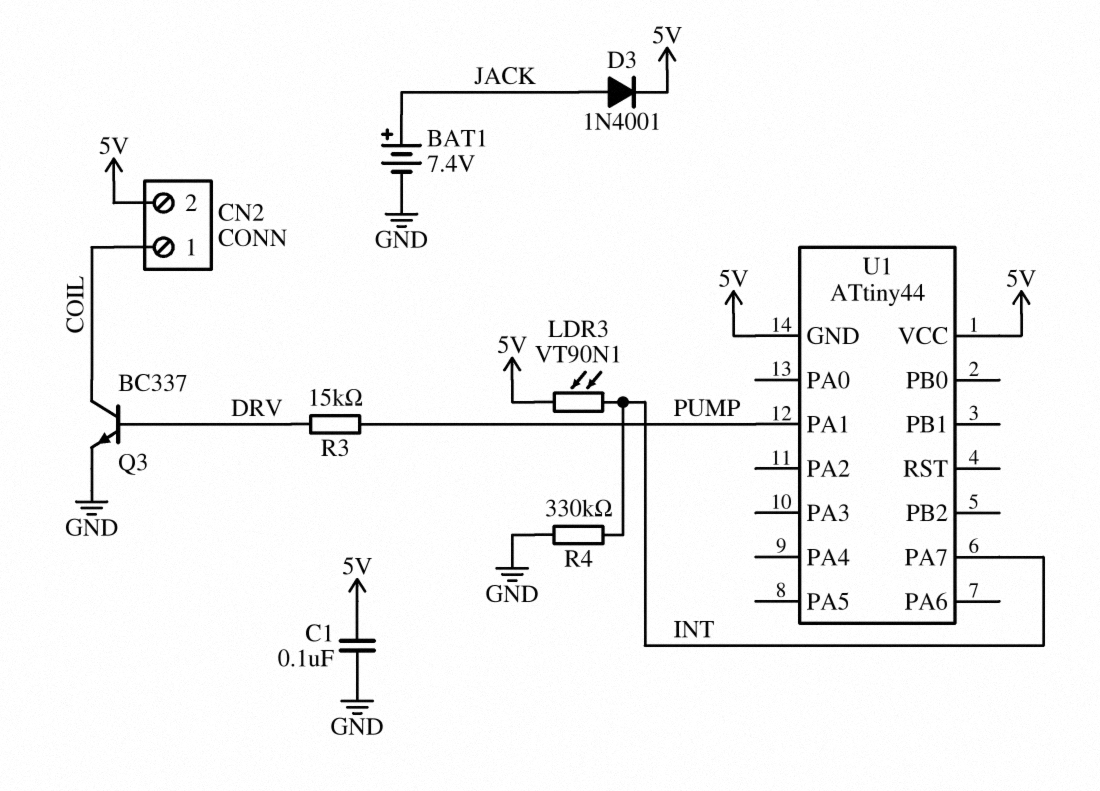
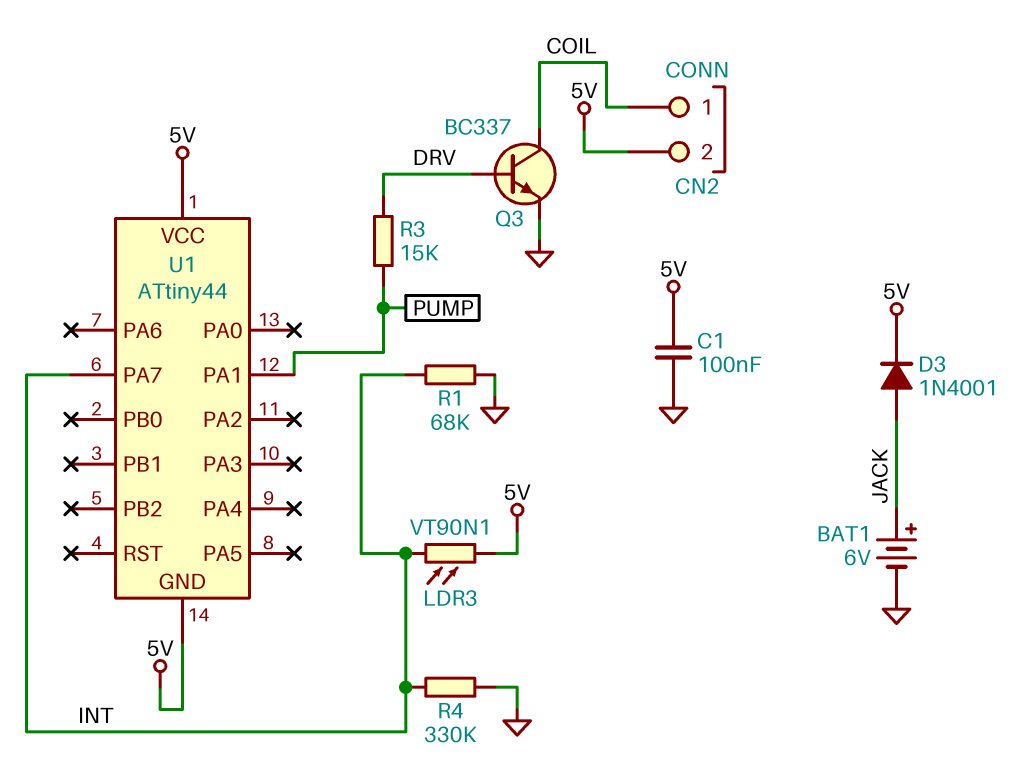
BAT1: 7.4V (plus JACK, minus GND) -> 6V (plus JACK, minus GND)
R1: none -> 68k (GND, INT)

